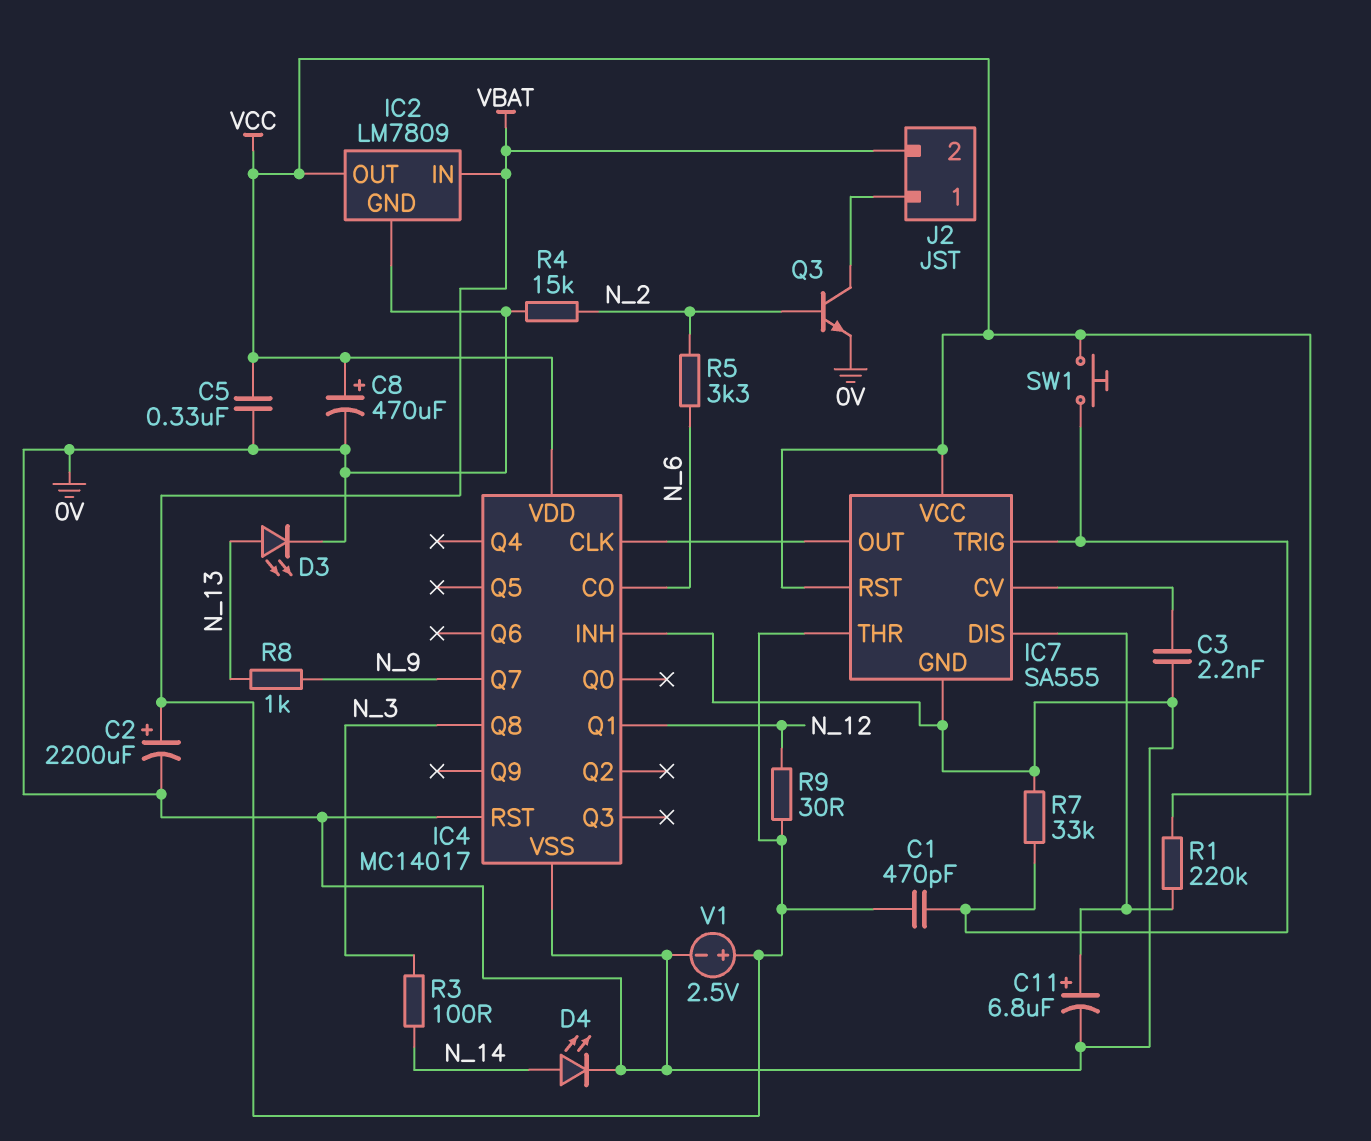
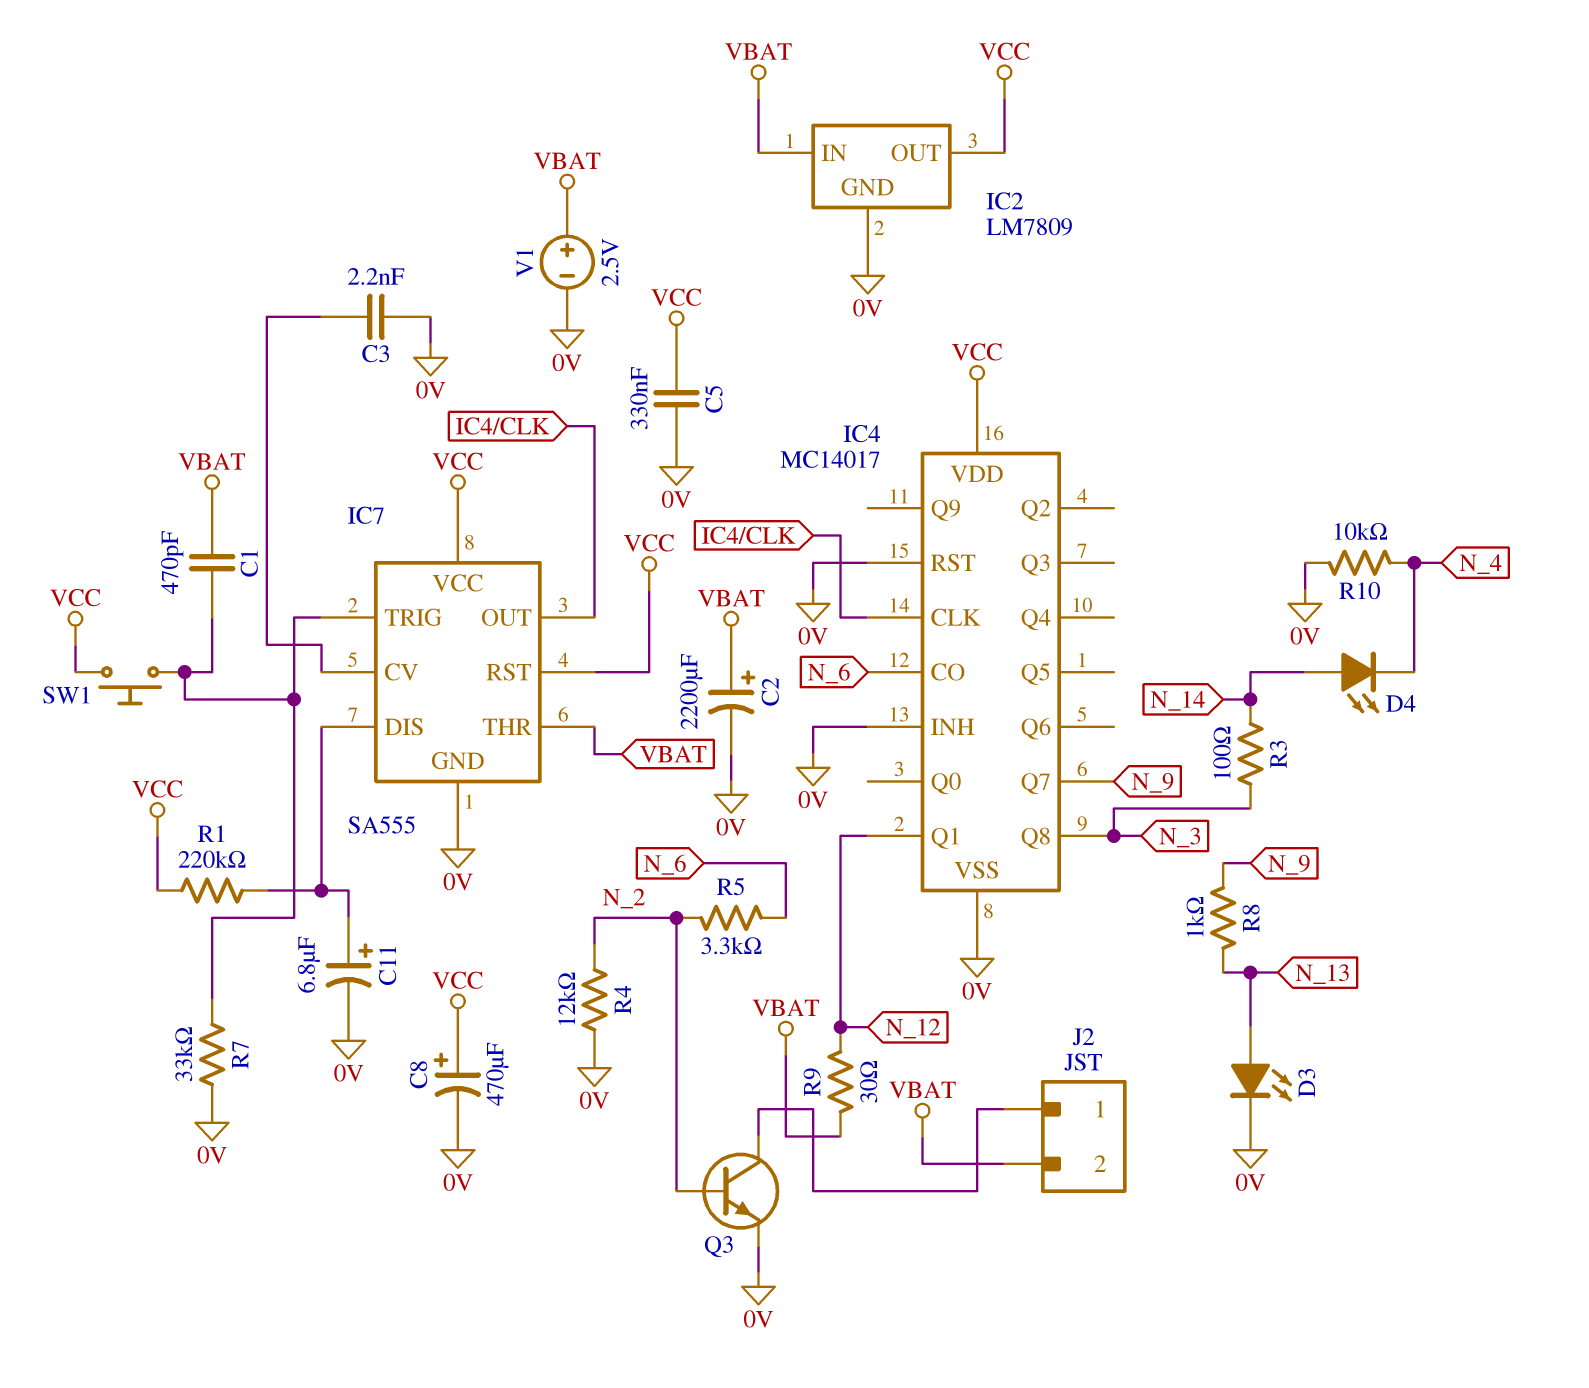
D4: LED (A N_14, K 0V) -> LED (A N_14, K N_4)
R4: 15k (0V, N_2) -> 12k (0V, N_2)
R10: none -> 10k (0V, N_4)

